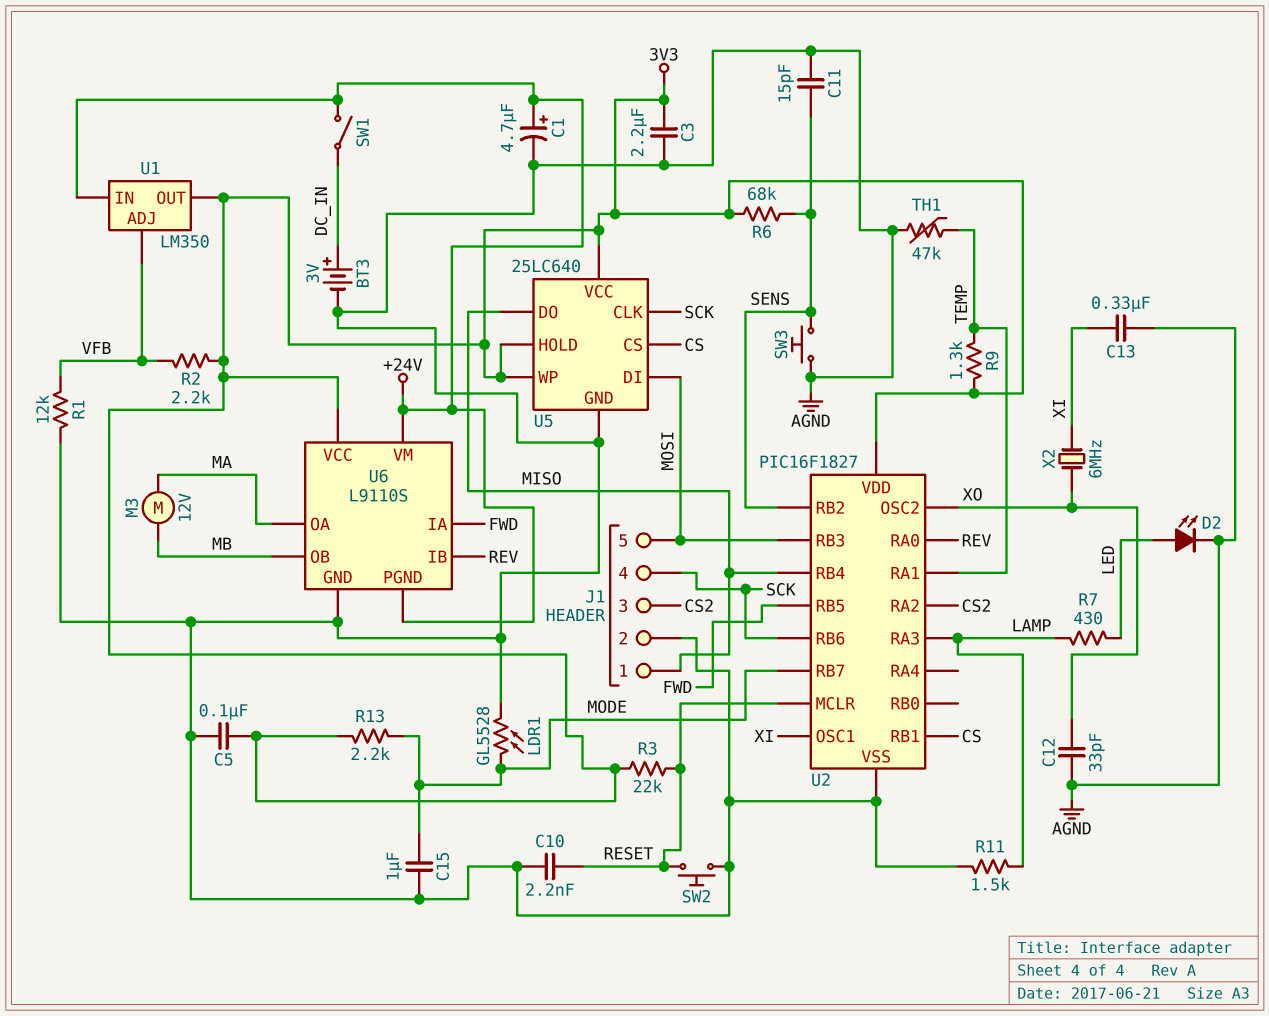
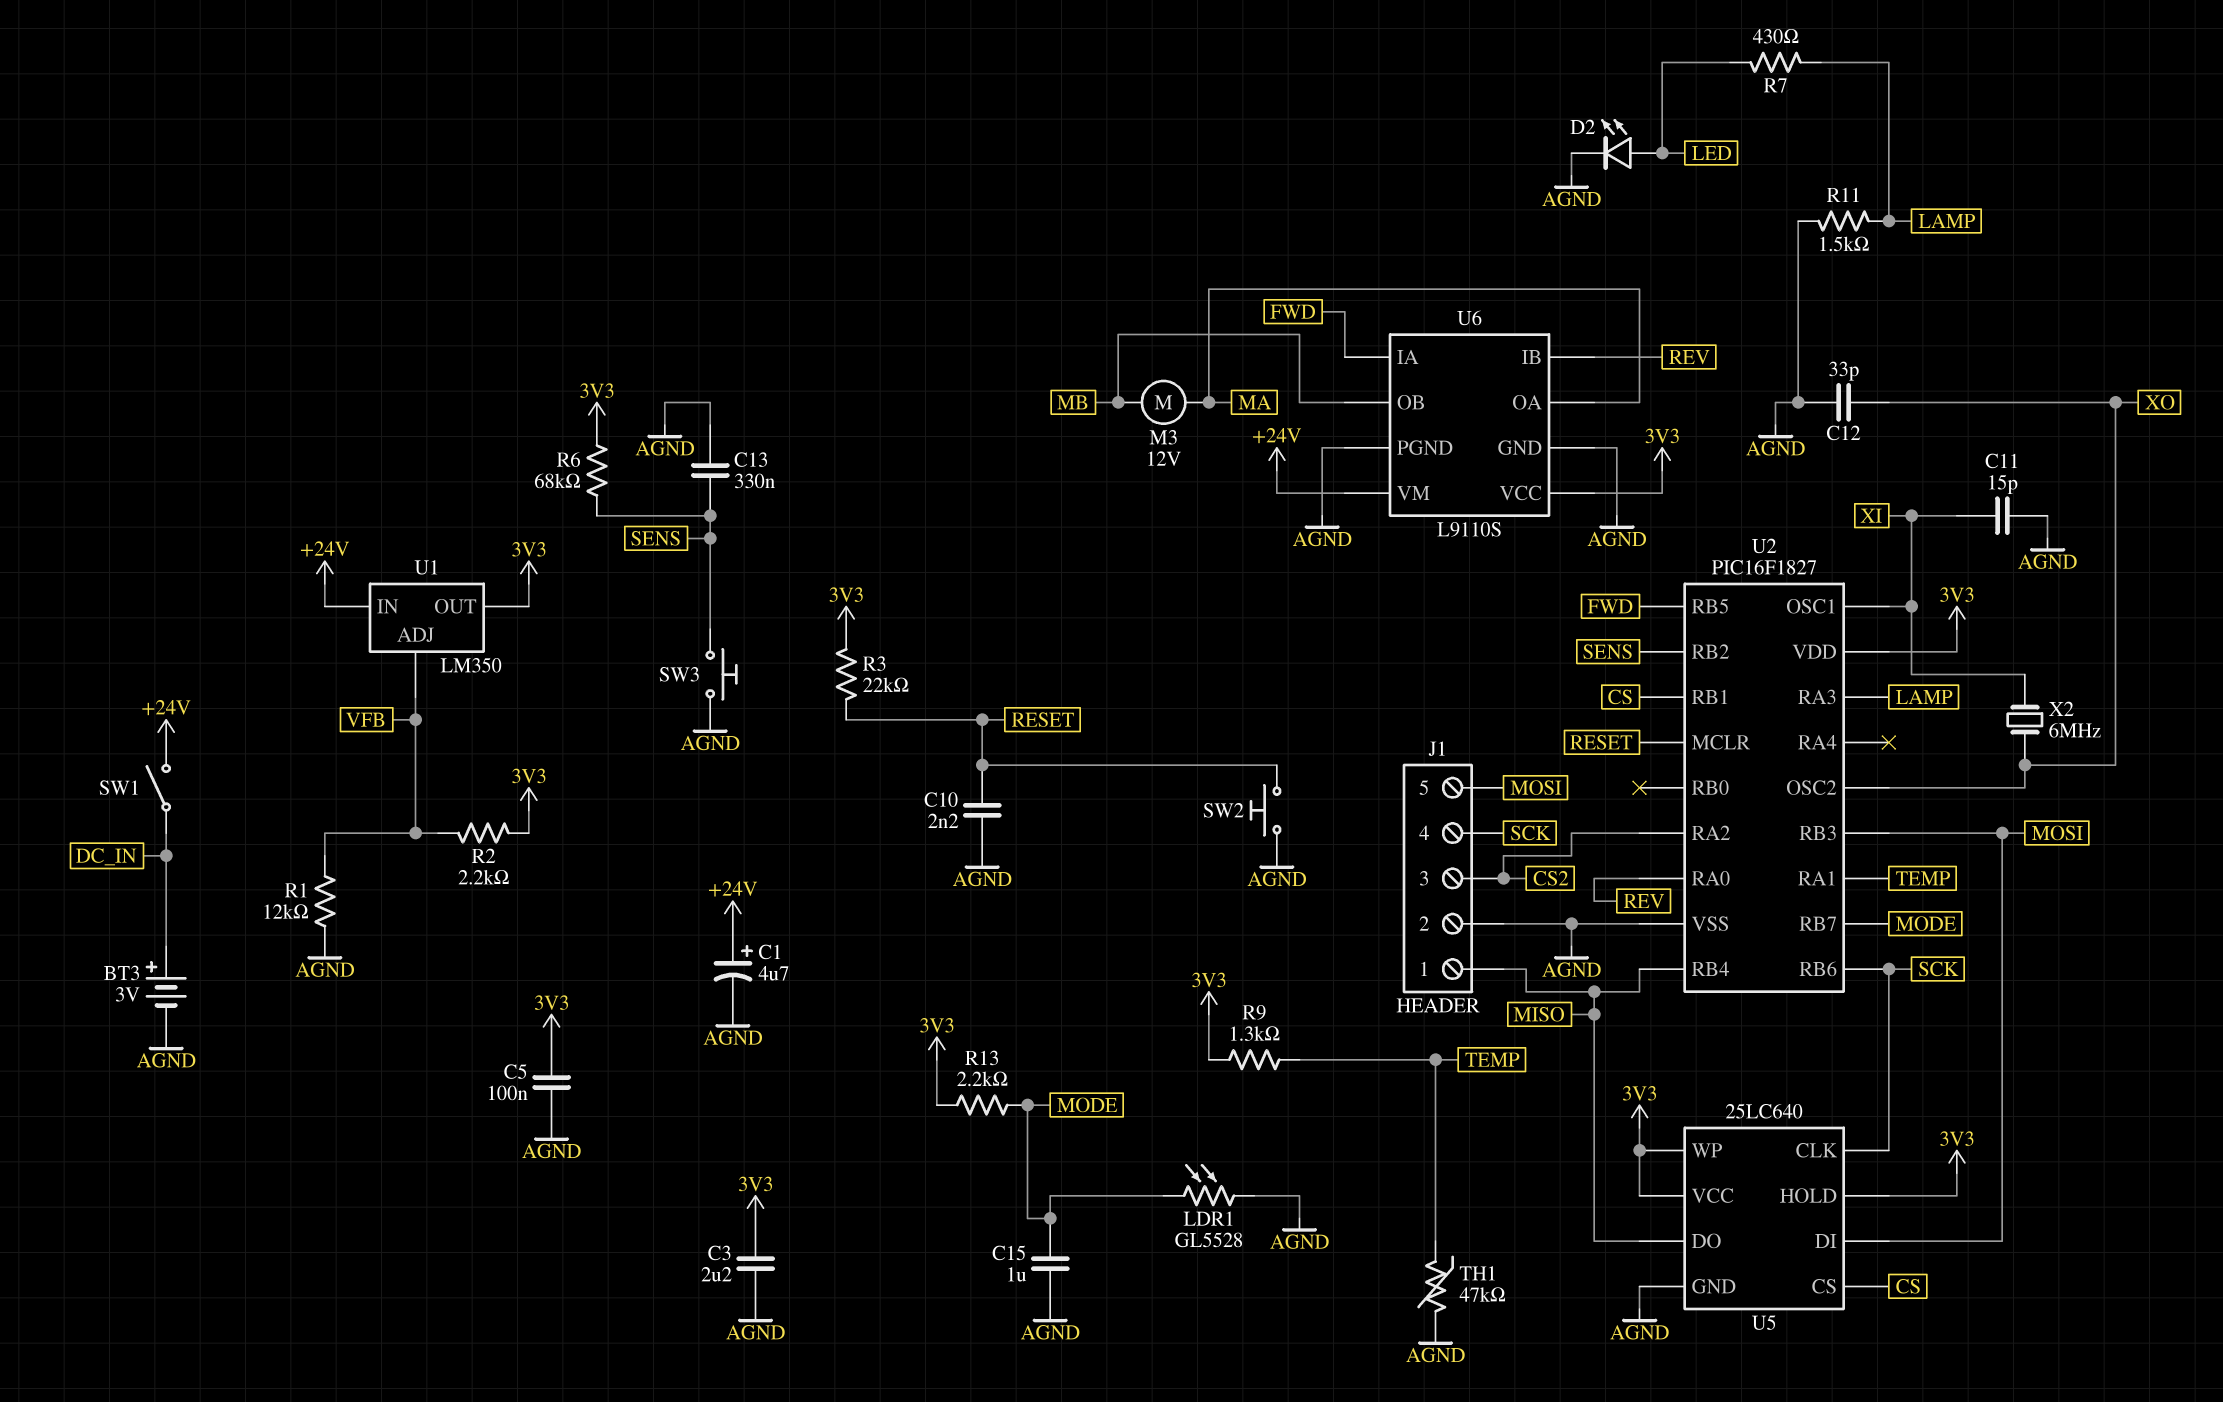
C11: 15pF (AGND, SENS) -> 15pF (AGND, XI)
C13: 330nF (AGND, XI) -> 330nF (AGND, SENS)
U6 pin PGND: +24V -> AGND

